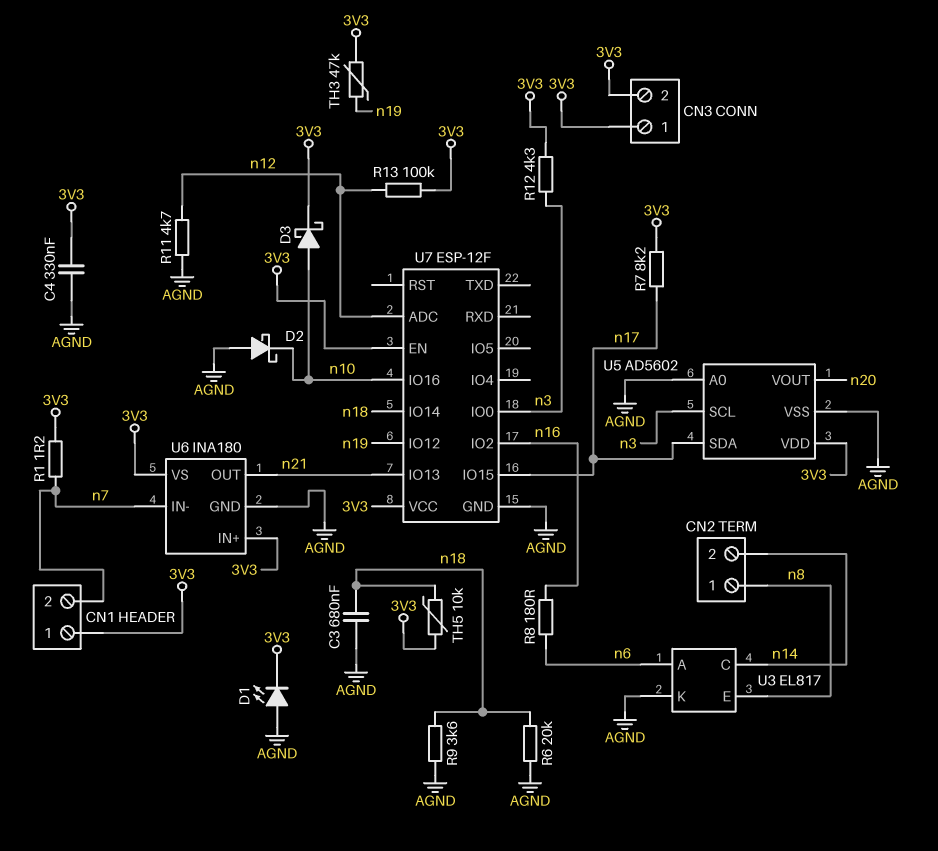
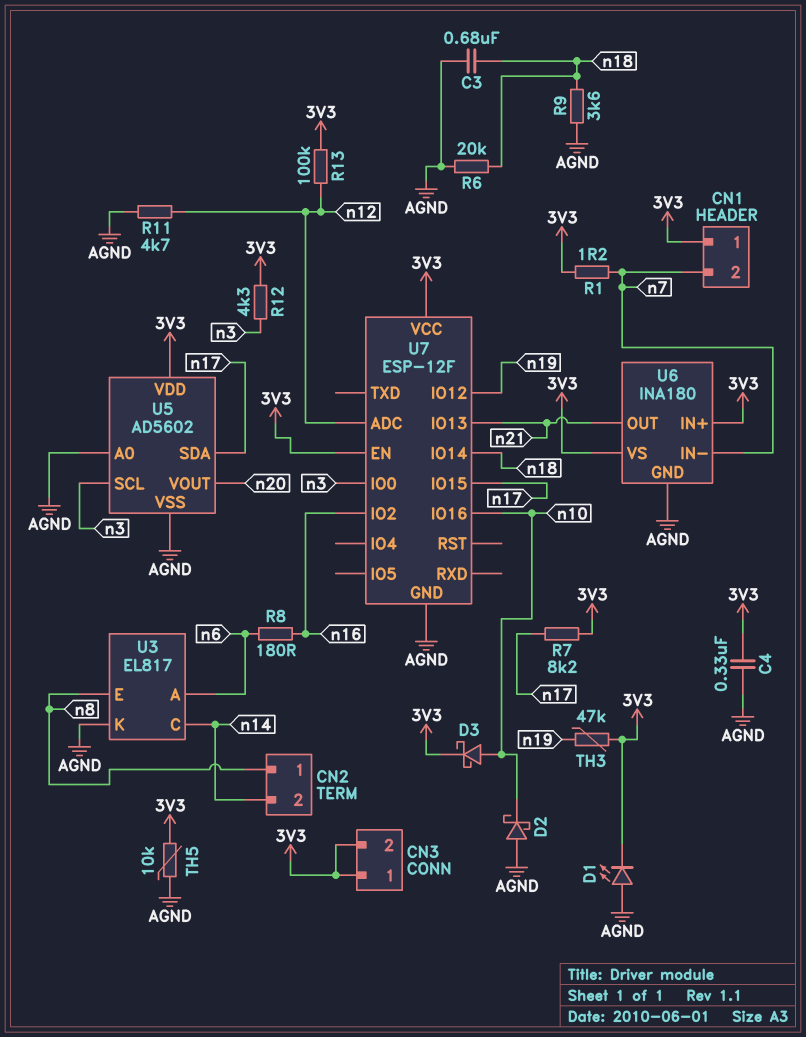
TH5: 10k (3V3, n18) -> 10k (3V3, AGND)

